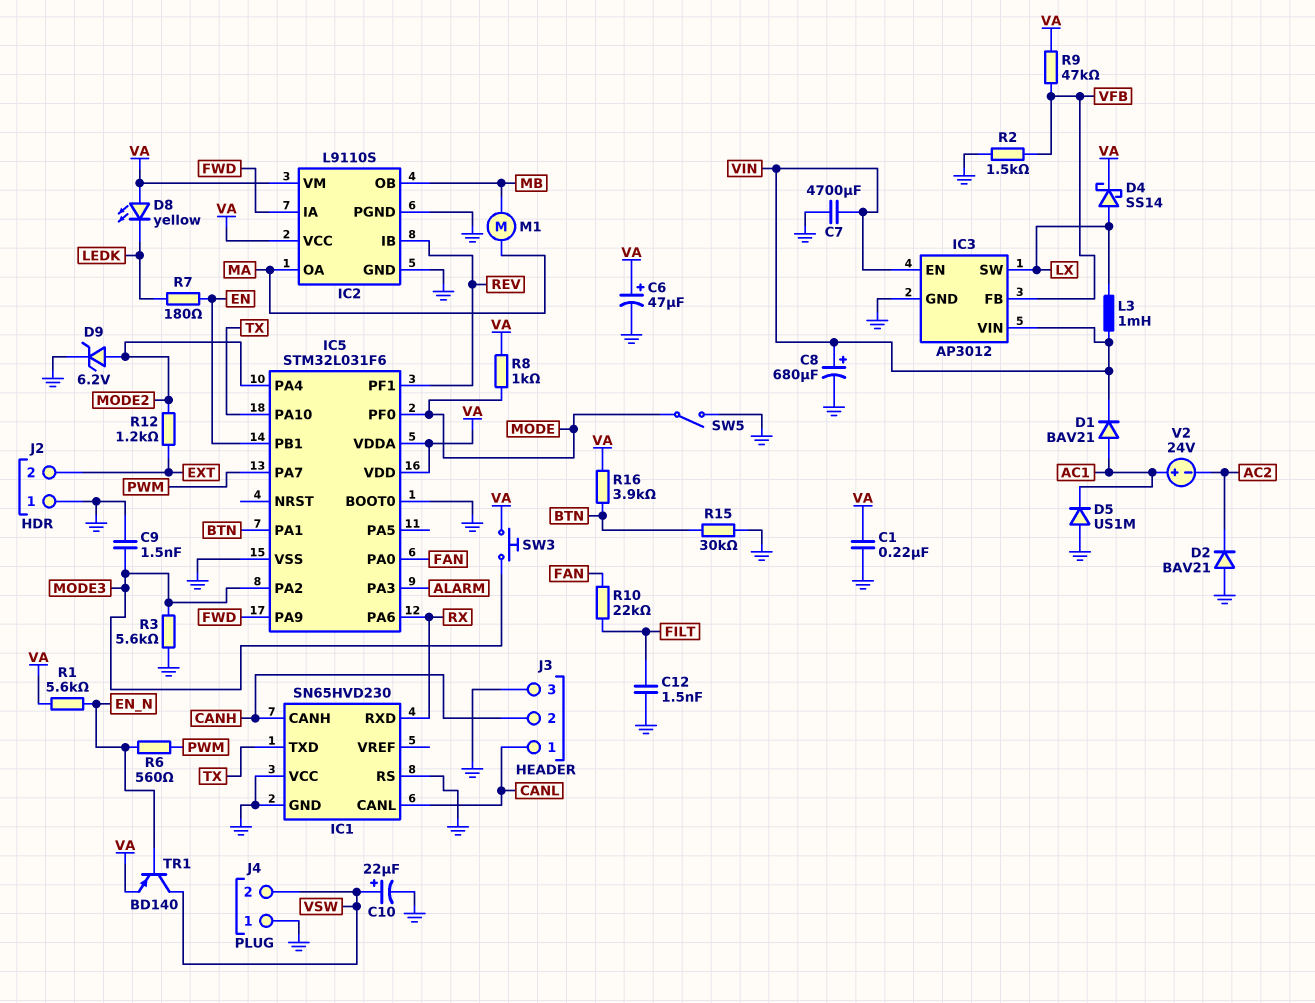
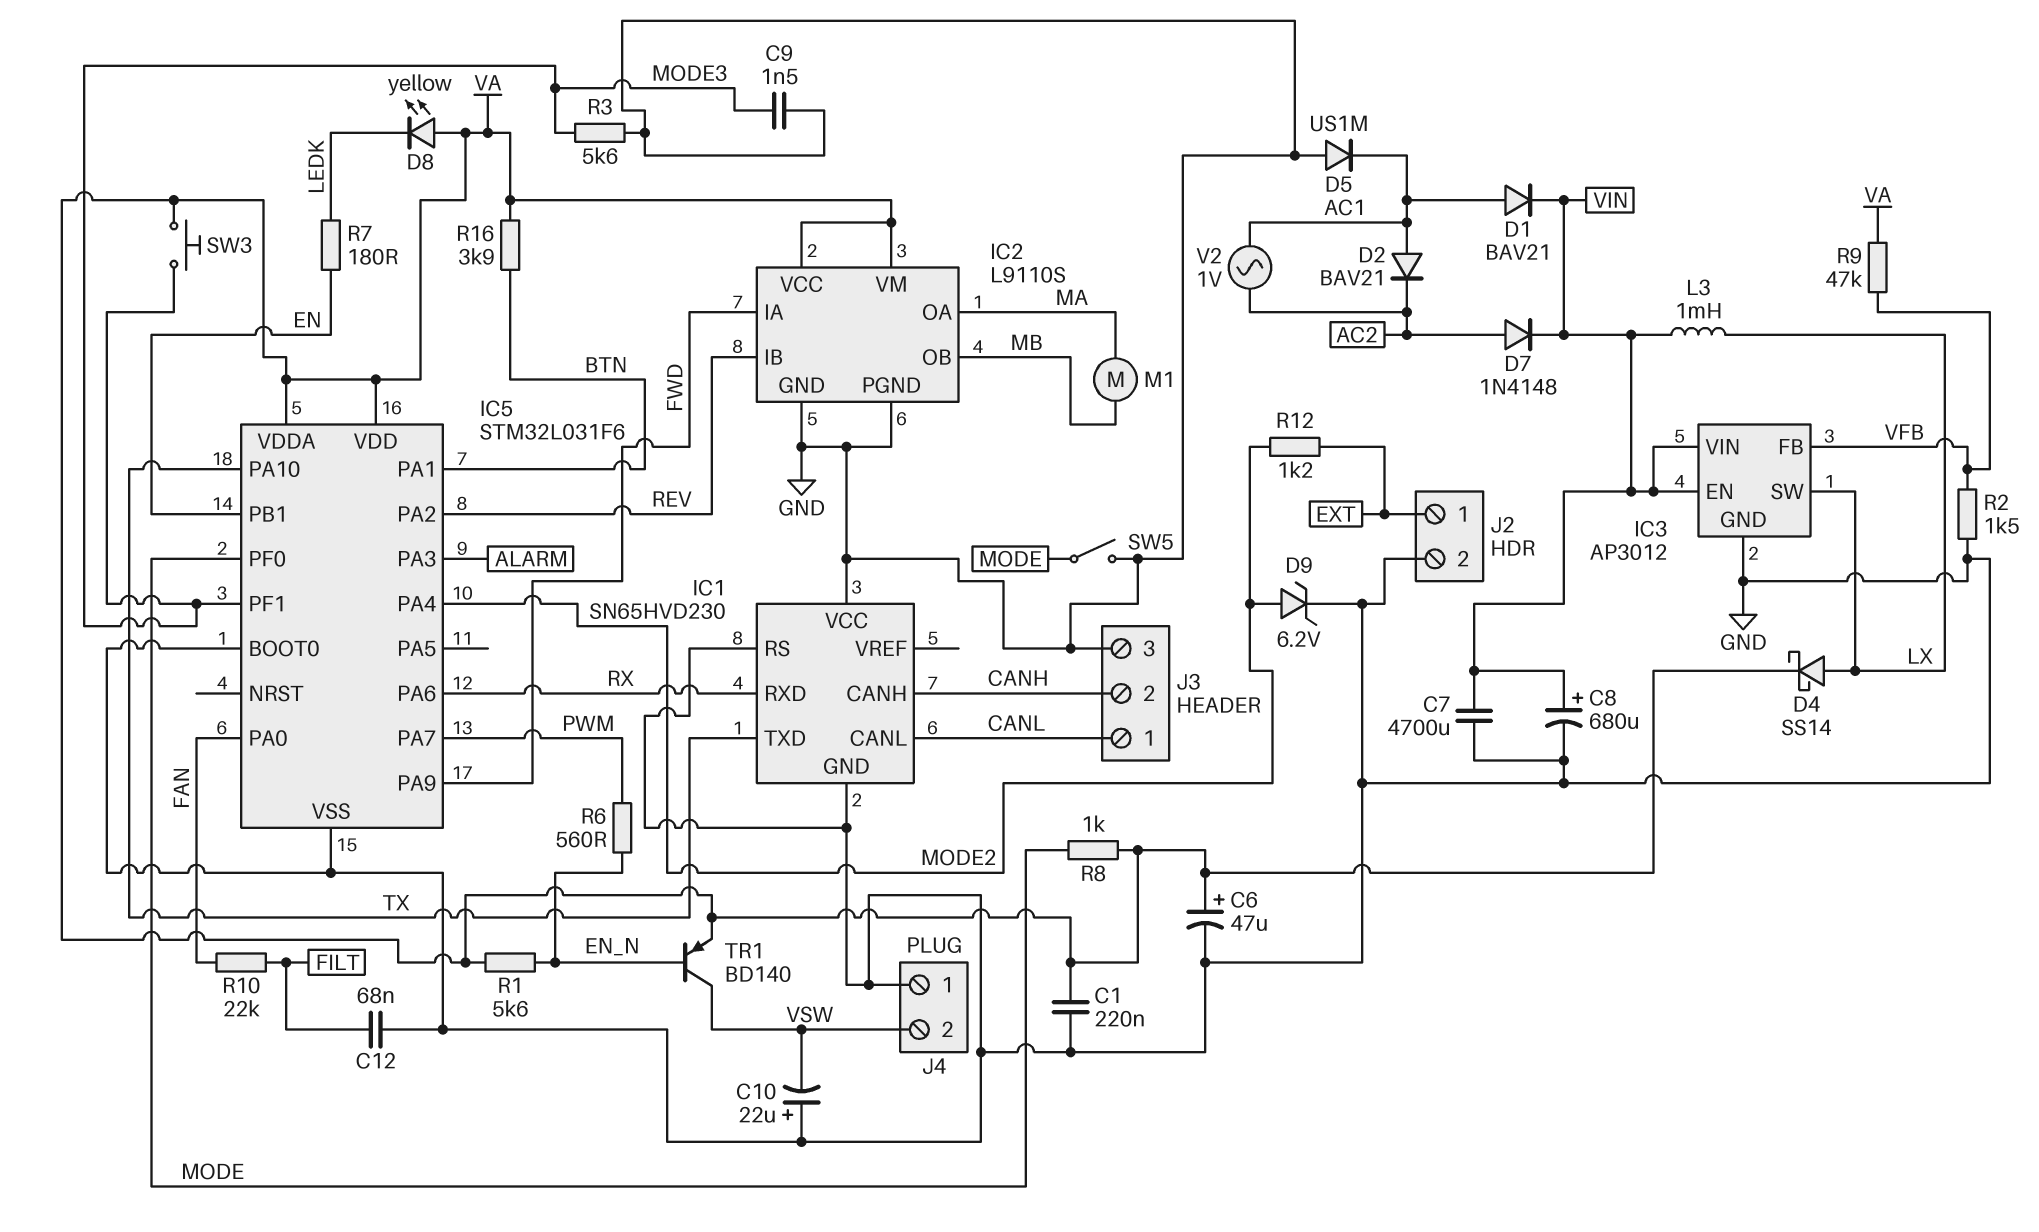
C10: 22uF (plus VSW, minus GND) -> 22uF (plus GND, minus VSW)
C12: 1.5nF (FILT, GND) -> 68nF (FILT, GND)
D2: diode BAV21 (A GND, K AC2) -> diode BAV21 (A AC1, K AC2)
D7: none -> diode 1N4148 (A AC2, K VIN)
IC5 pin PA2: MODE3 -> REV
IC5 pin PF1: REV -> MODE3
J2 pin 1: GND -> EXT
J2 pin 2: EXT -> GND
R15: 30k (BTN, GND) -> none
V2: 24V (plus AC1, minus AC2) -> AC 1V (AC1, AC2)

